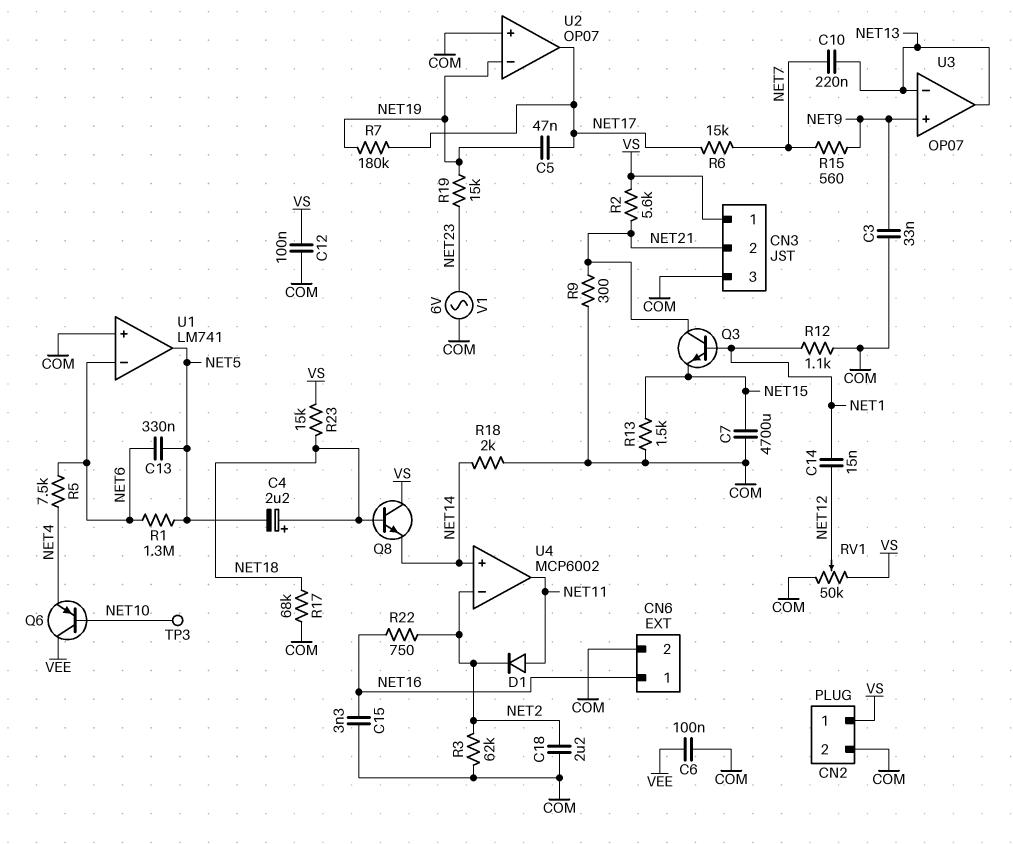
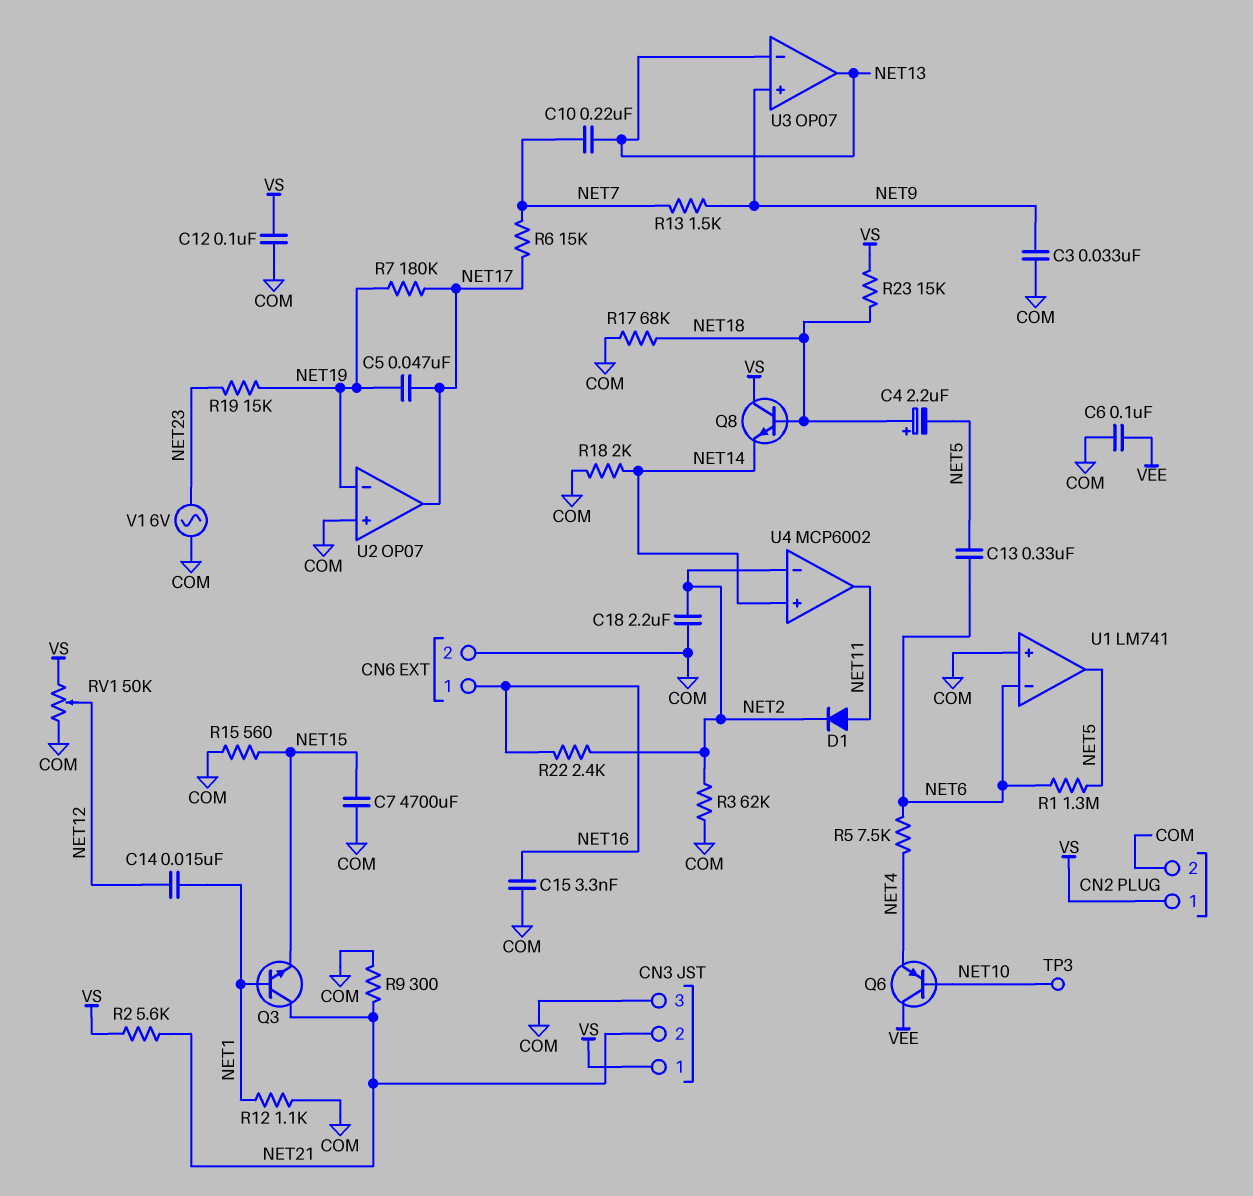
R13: 1.5k (COM, NET15) -> 1.5k (NET7, NET9)
R15: 560 (NET7, NET9) -> 560 (COM, NET15)
R22: 750 (NET2, NET16) -> 2.4k (NET2, NET16)

